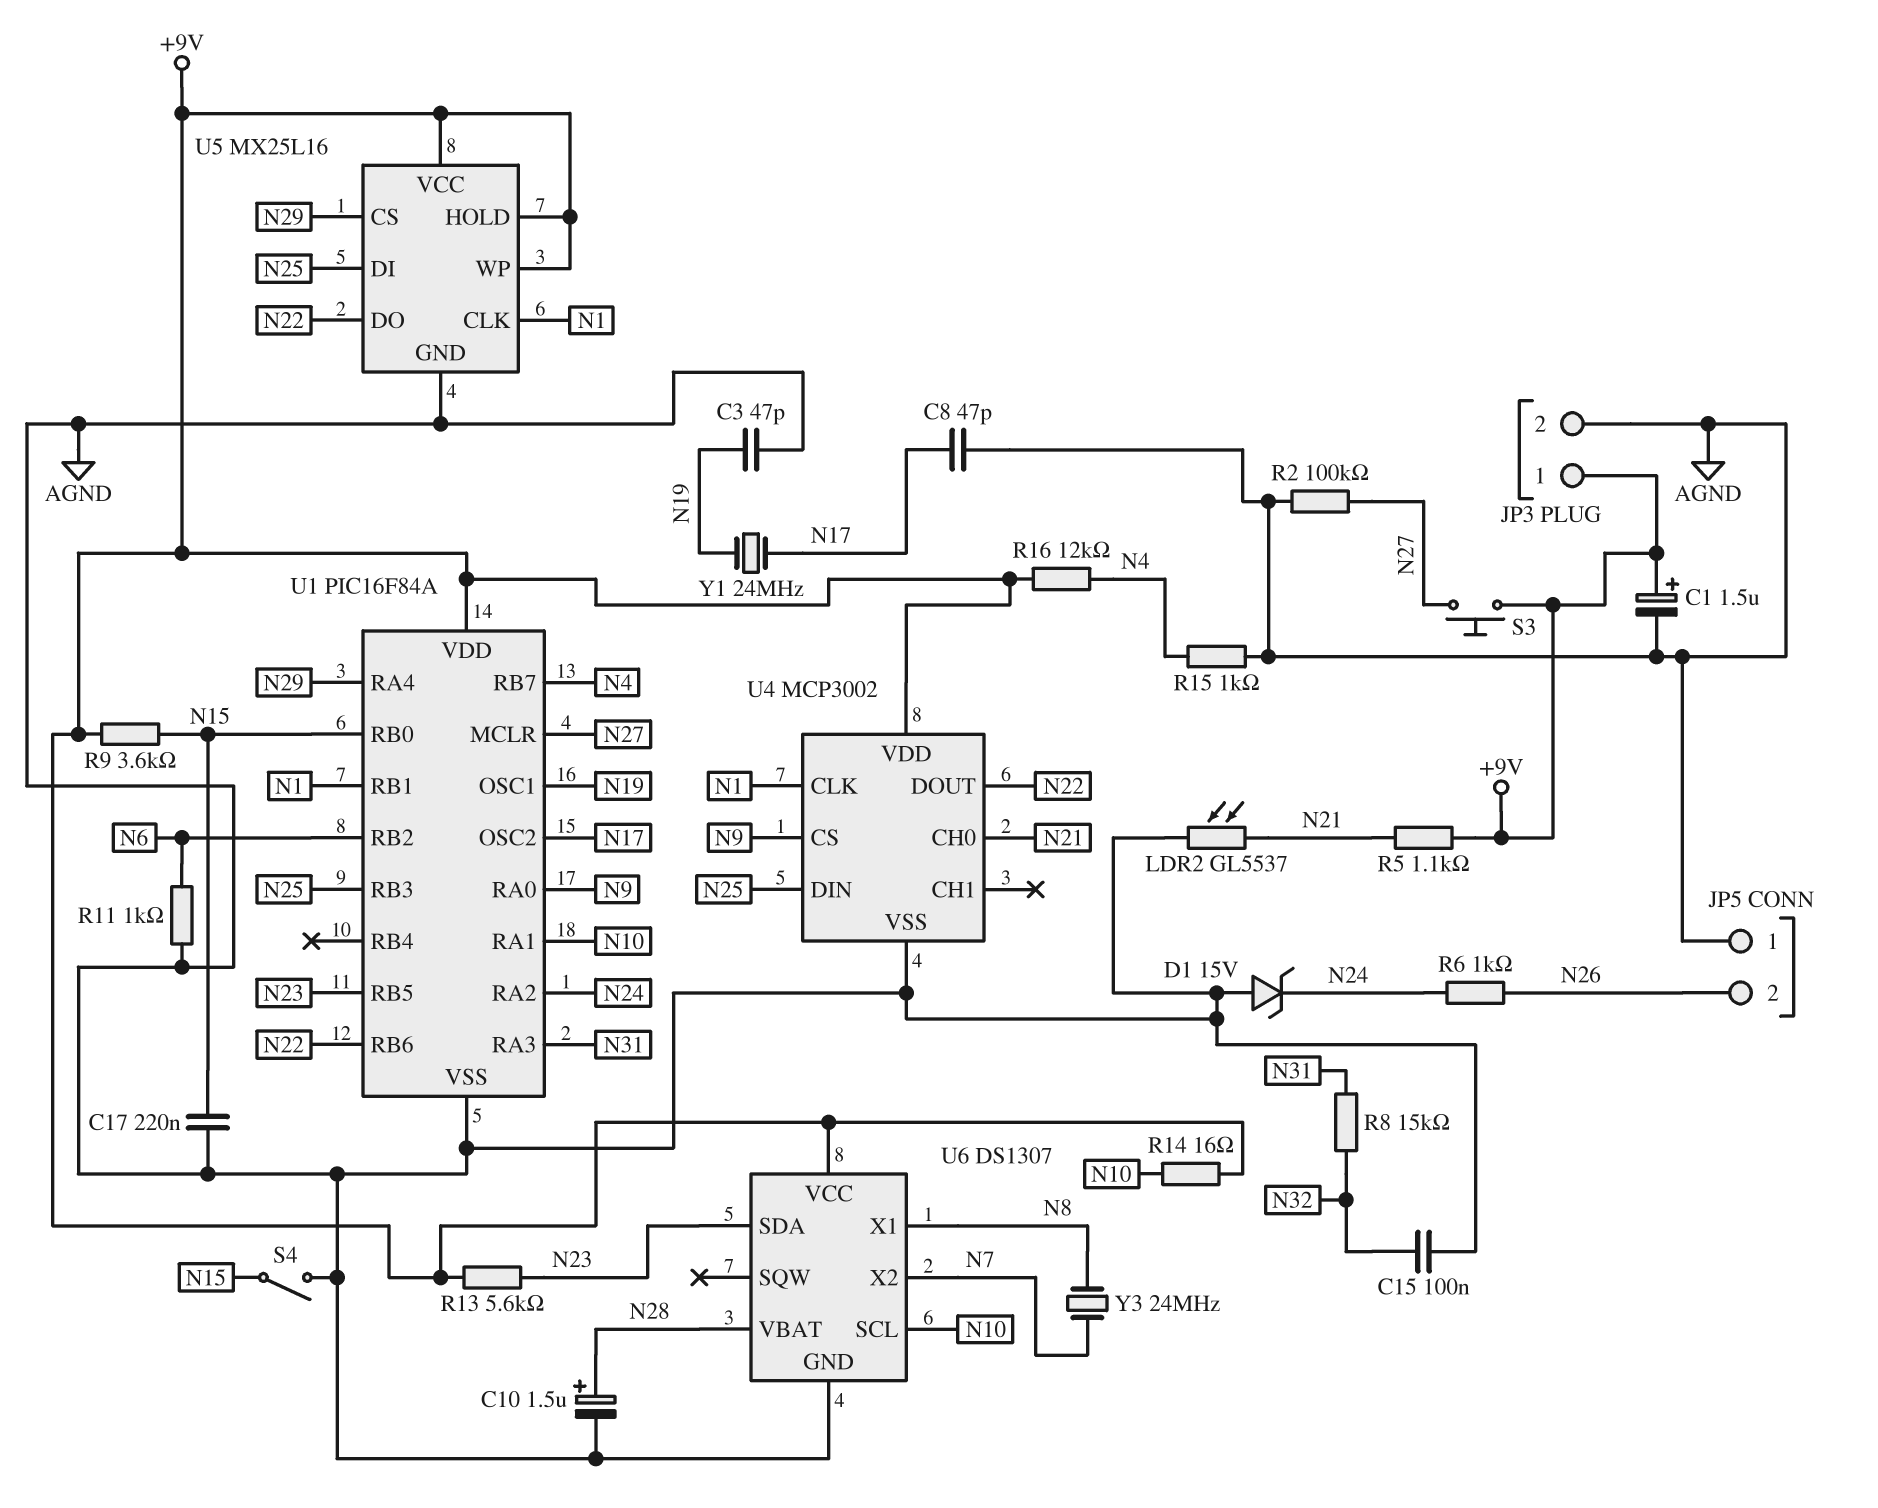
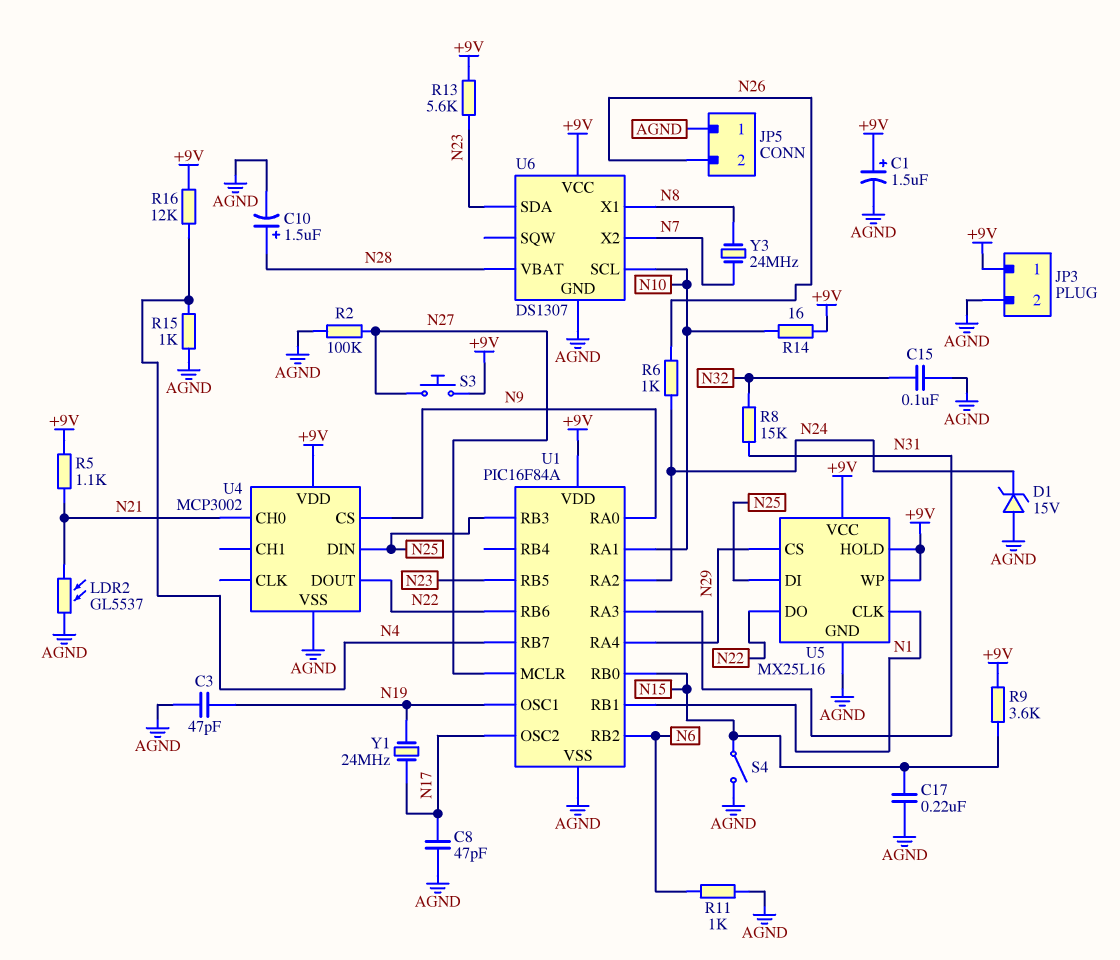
U4 pin CLK: N1 -> none

